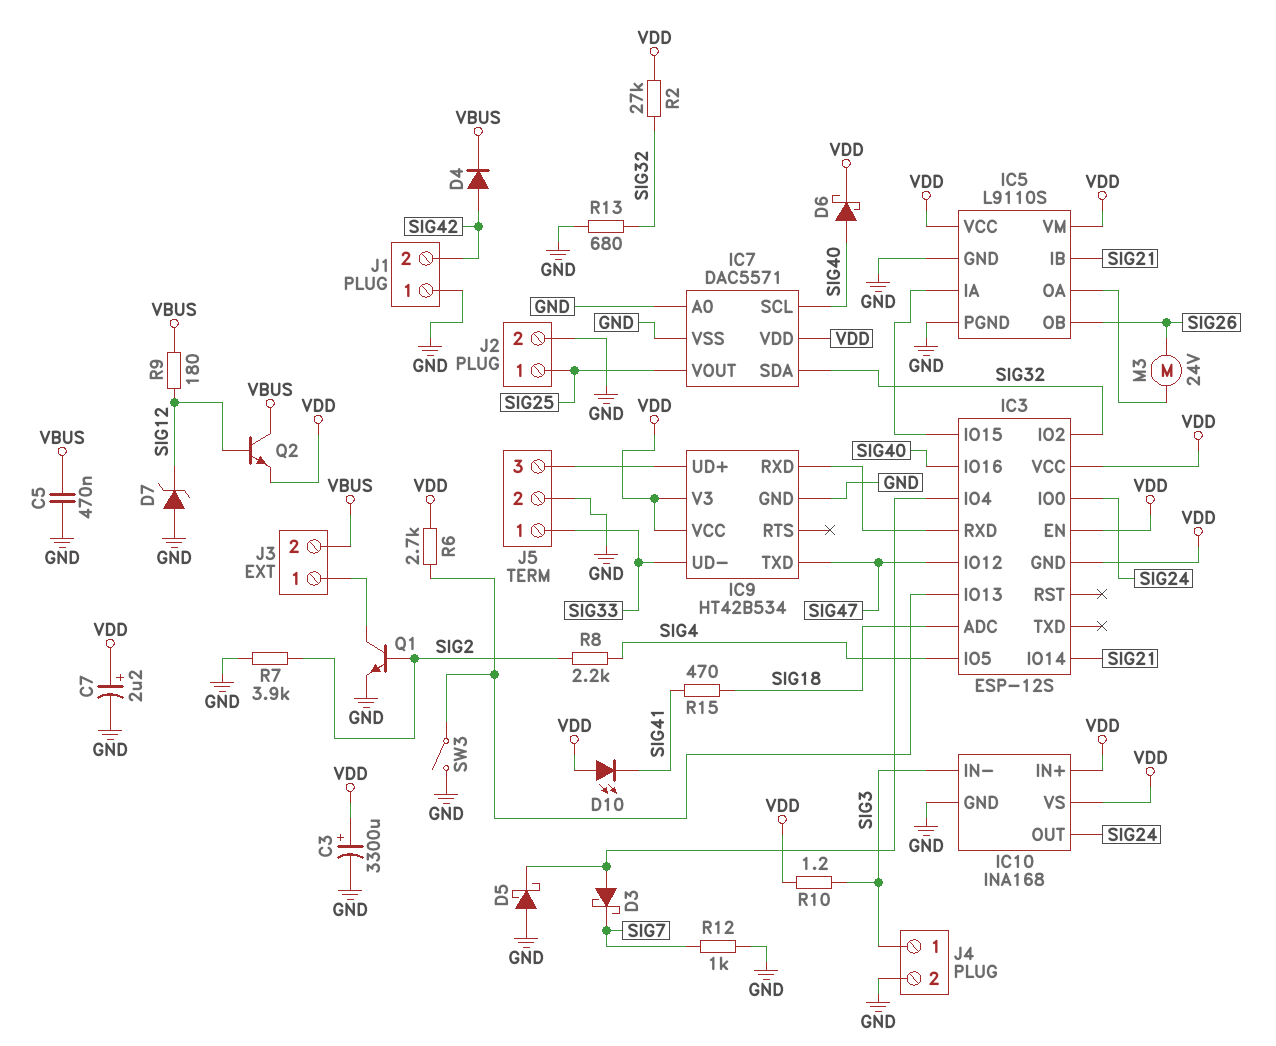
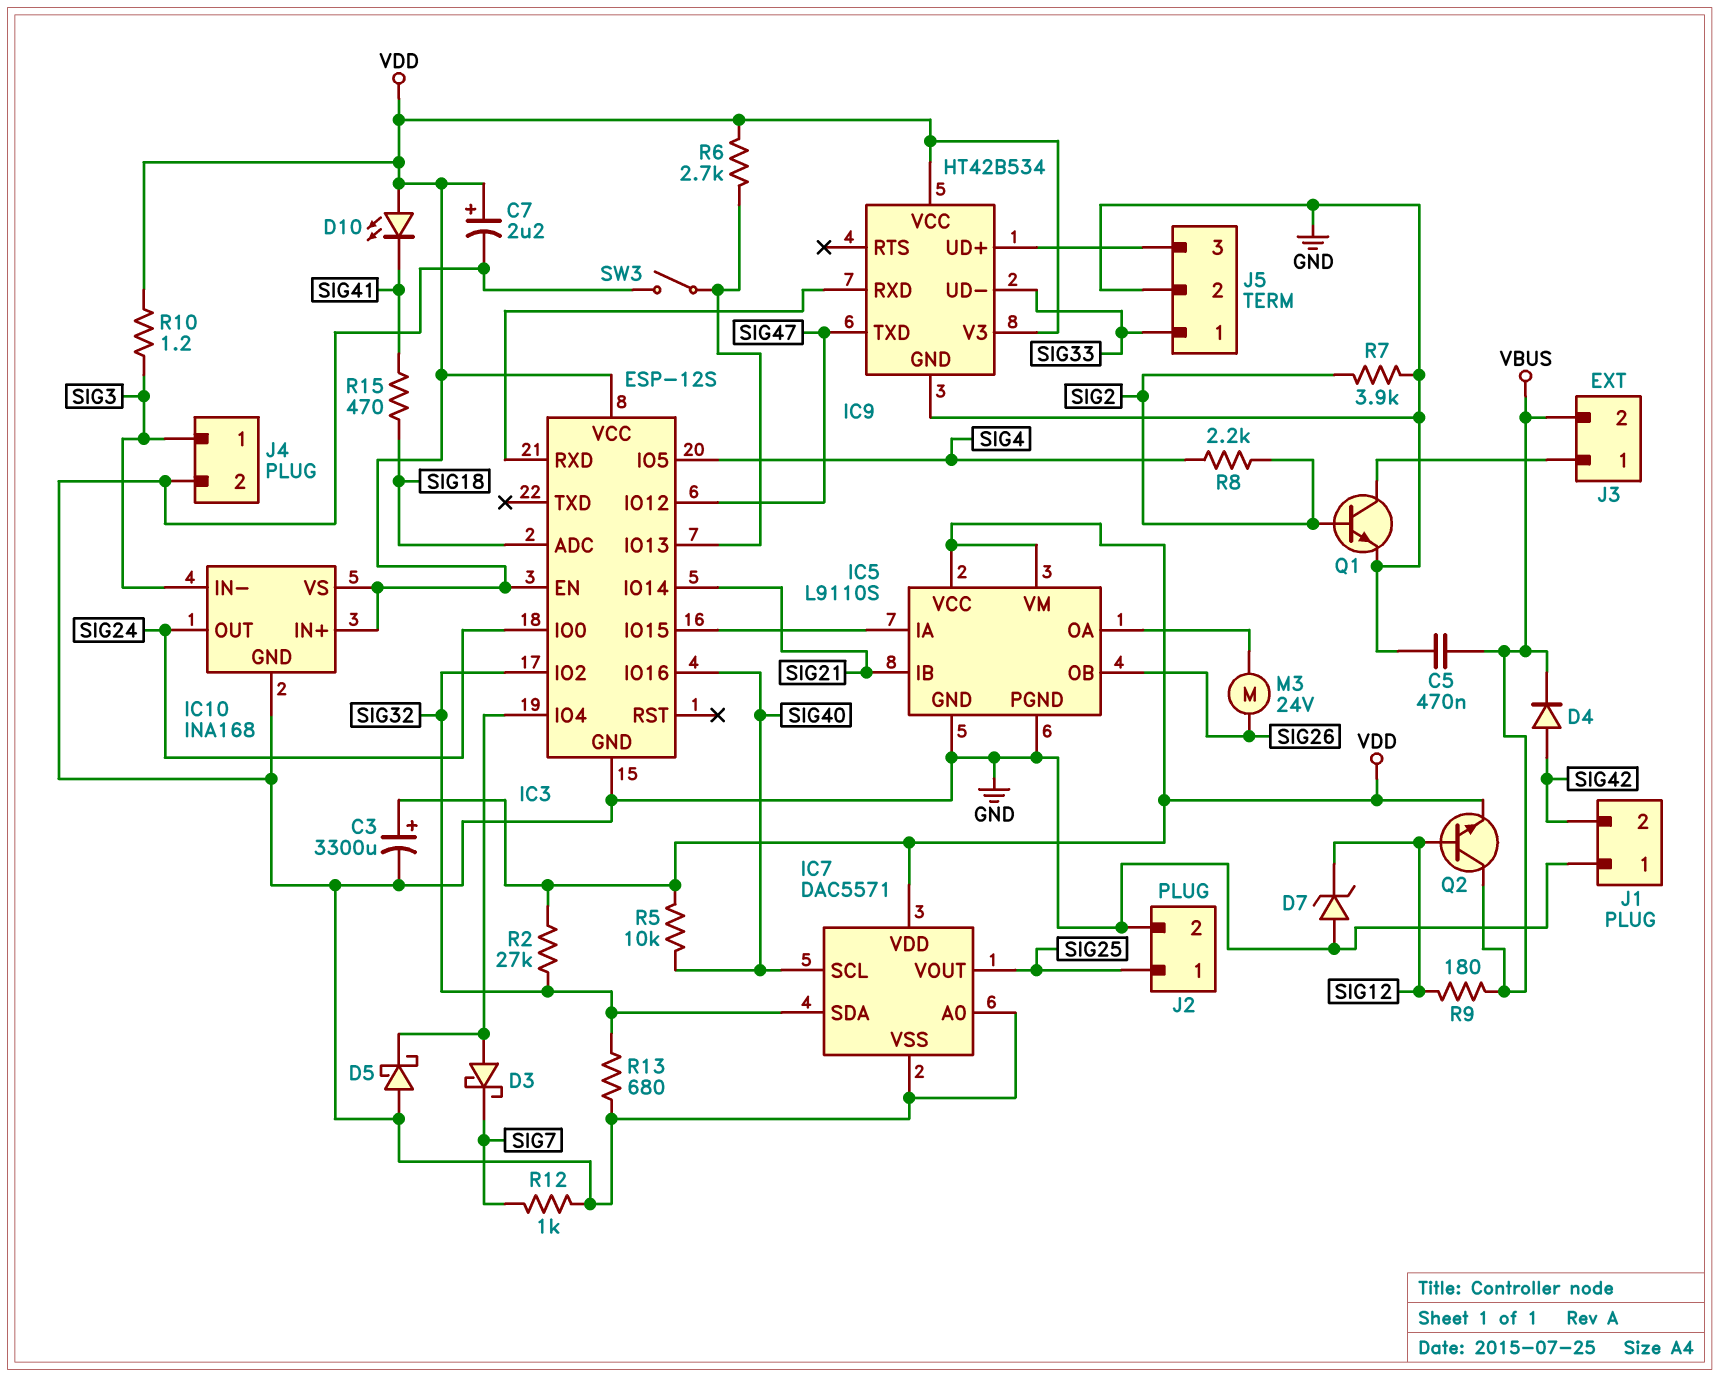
D6: schottky (A SIG40, K VDD) -> none
IC3 pin GND: VDD -> GND
R5: none -> 10k (SIG40, VDD)

